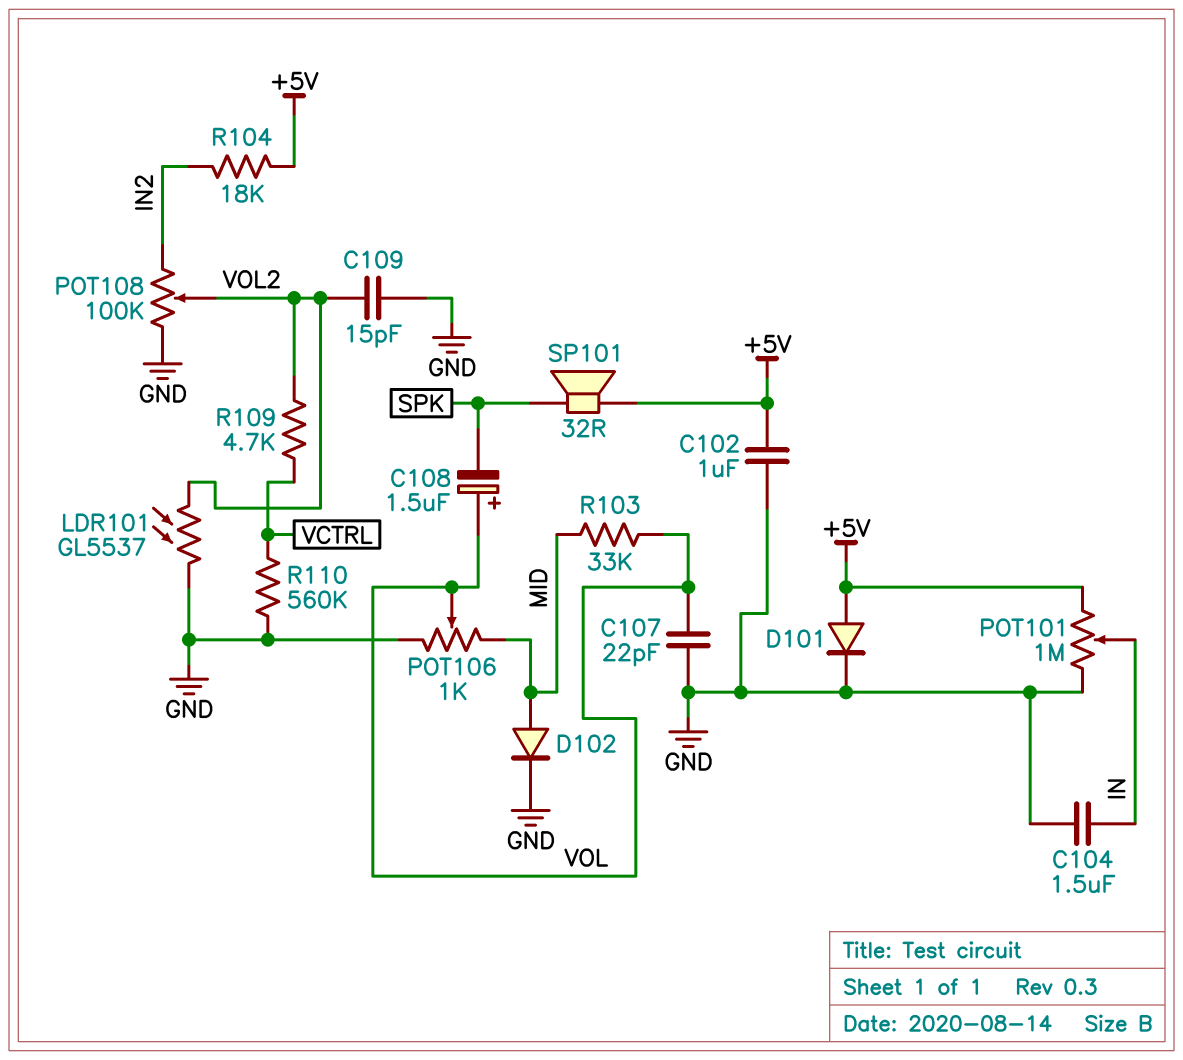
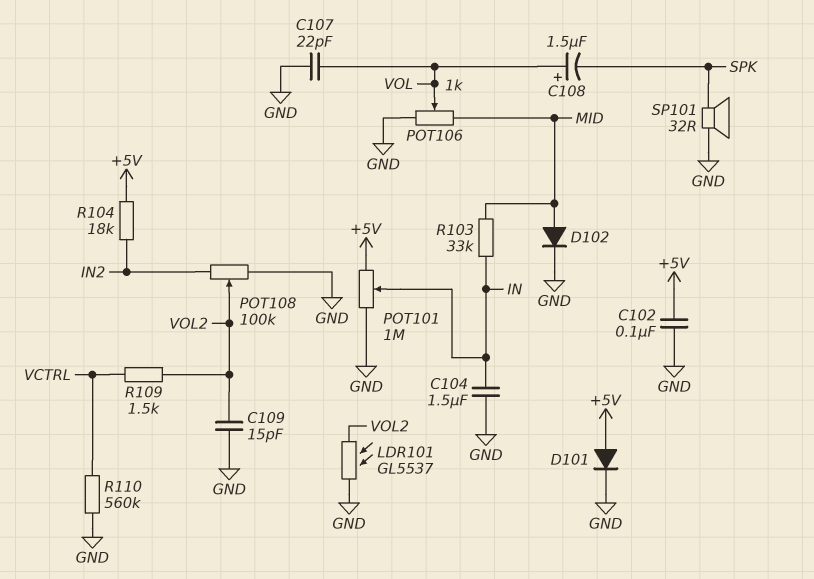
C102: 1uF (+5V, GND) -> 100nF (+5V, GND)
R103: 33k (MID, VOL) -> 33k (IN, MID)
R109: 4.7k (VCTRL, VOL2) -> 1.5k (VCTRL, VOL2)
SP101: speaker 32R (+5V, SPK) -> speaker 32R (GND, SPK)

